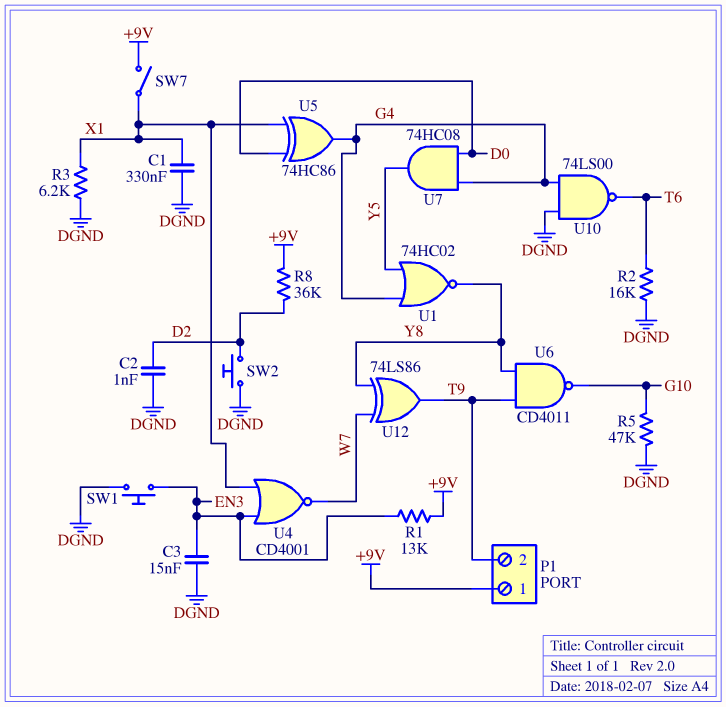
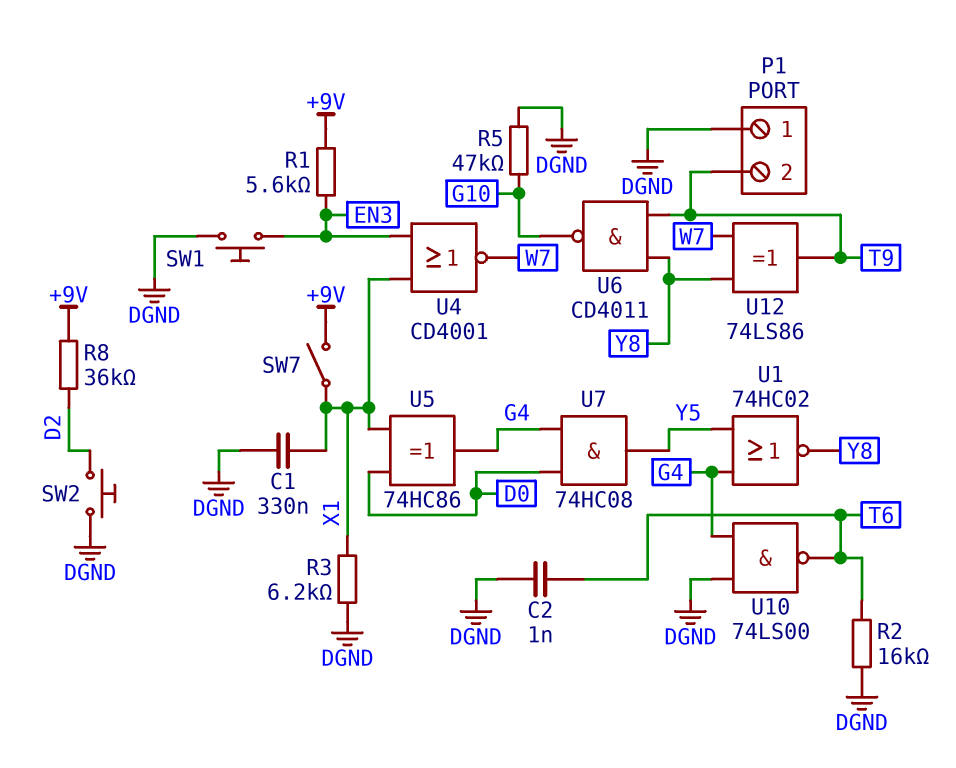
C2: 1nF (D2, DGND) -> 1nF (DGND, T6)
C3: 15nF (DGND, EN3) -> none
P1 pin 1: +9V -> DGND
R1: 13k (+9V, EN3) -> 5.6k (+9V, EN3)

